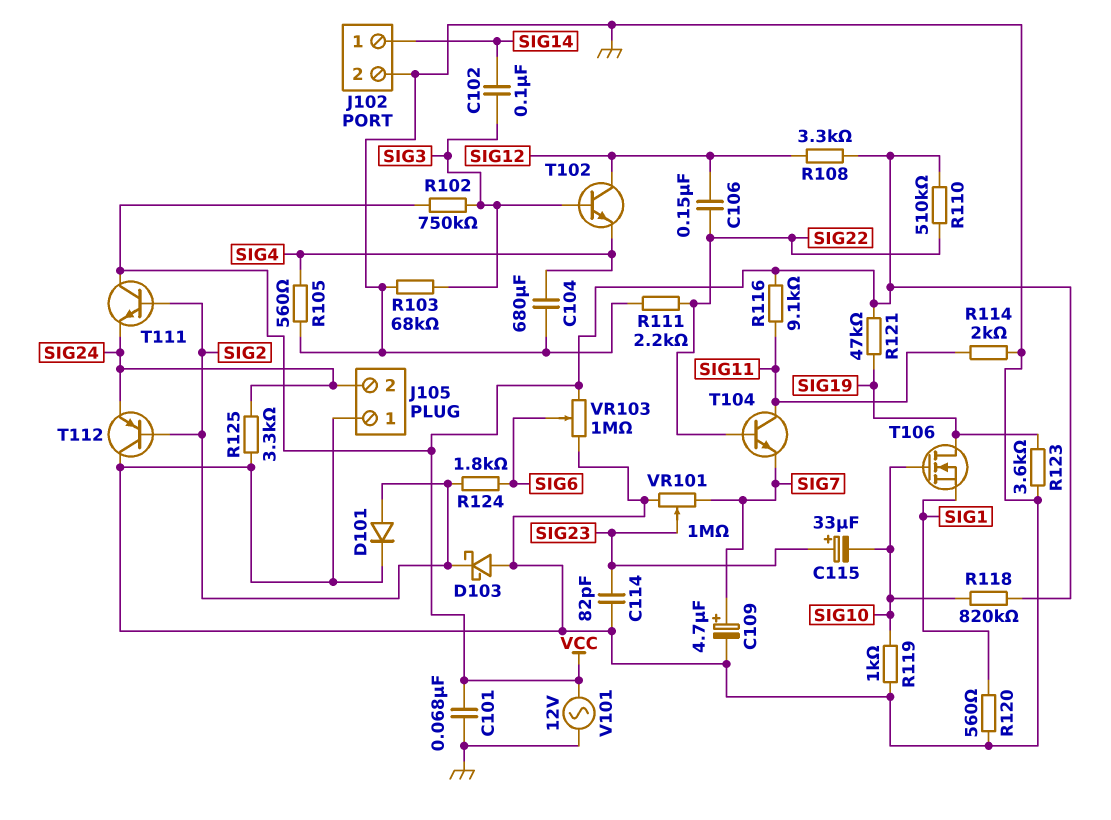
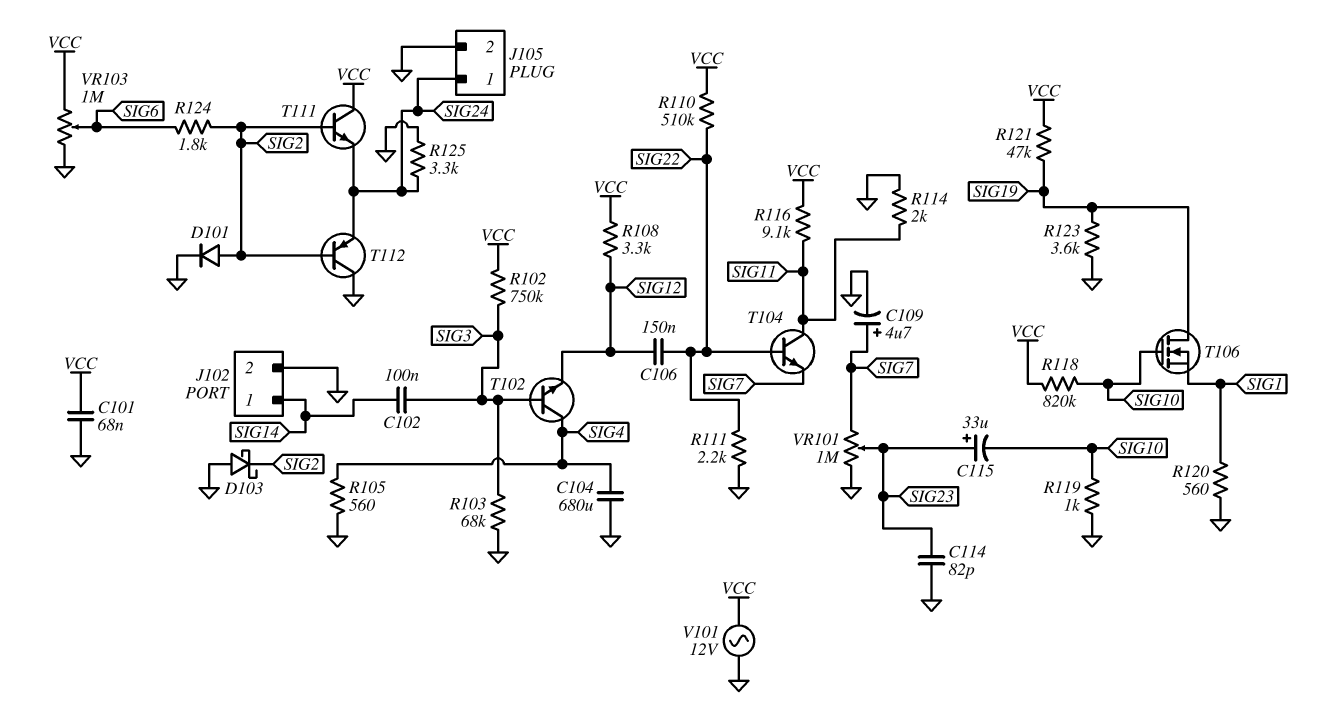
J105 pin 1: GND -> SIG24
J105 pin 2: SIG24 -> GND
T102: NPN (B SIG3, C SIG12, E SIG4) -> NPN (B SIG3, C SIG4, E SIG12)

